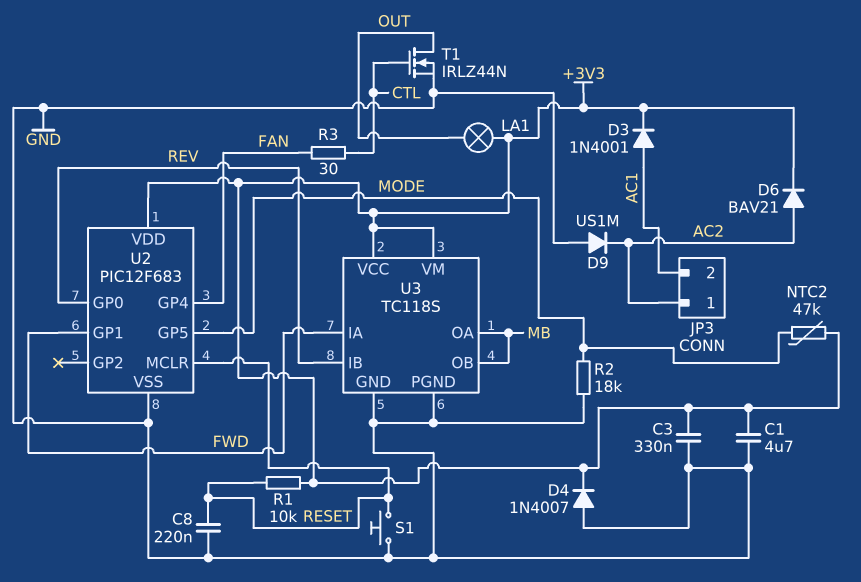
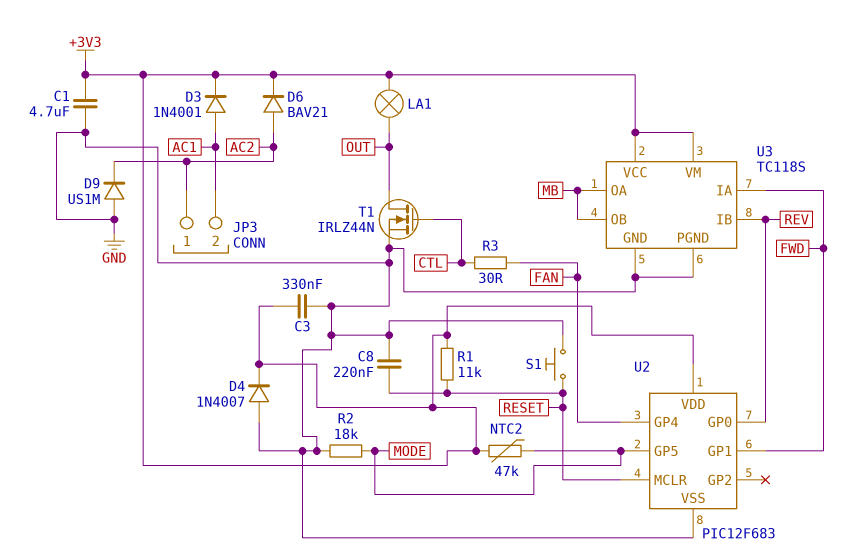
R1: 10k (+3V3, RESET) -> 11k (+3V3, RESET)

